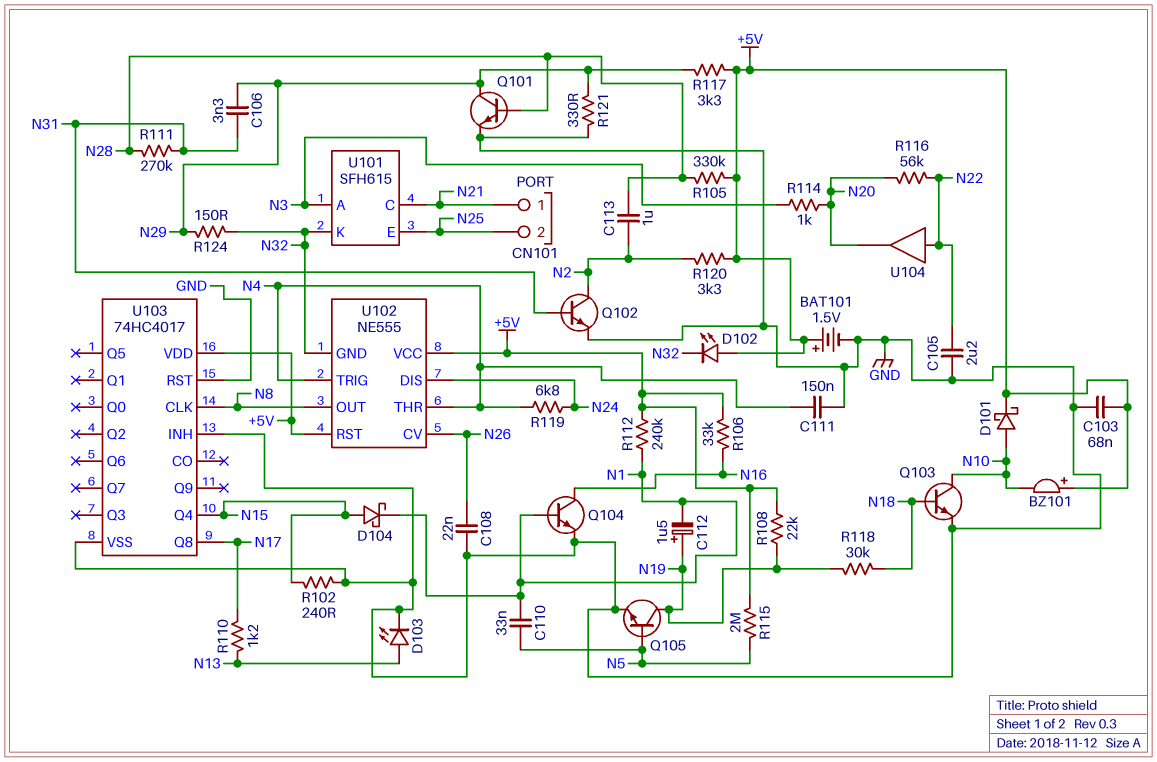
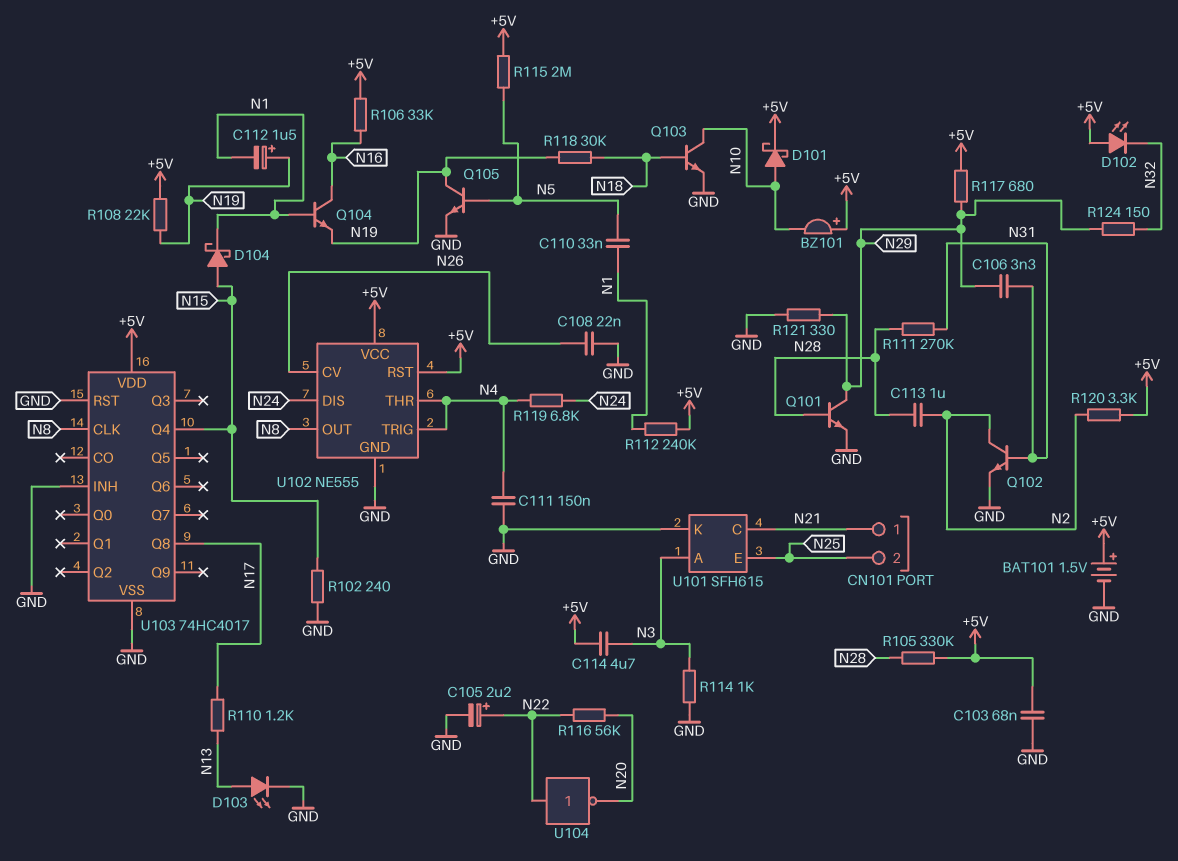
C105: 2.2uF (GND, N22) -> 2.2uF (plus N22, minus GND)
C114: none -> 4.7uF (+5V, N3)
Q104: NPN (B N1, C N16, E GND) -> NPN (B N1, C N16, E N19)
R114: 1k (N3, N20) -> 1k (GND, N3)
R117: 3.3k (+5V, N29) -> 680 (+5V, N29)
U101 pin K: N32 -> GND
U102 pin GND: N32 -> GND
U104: buffer (in N22, out N20) -> NOT (in N22, out N20)

